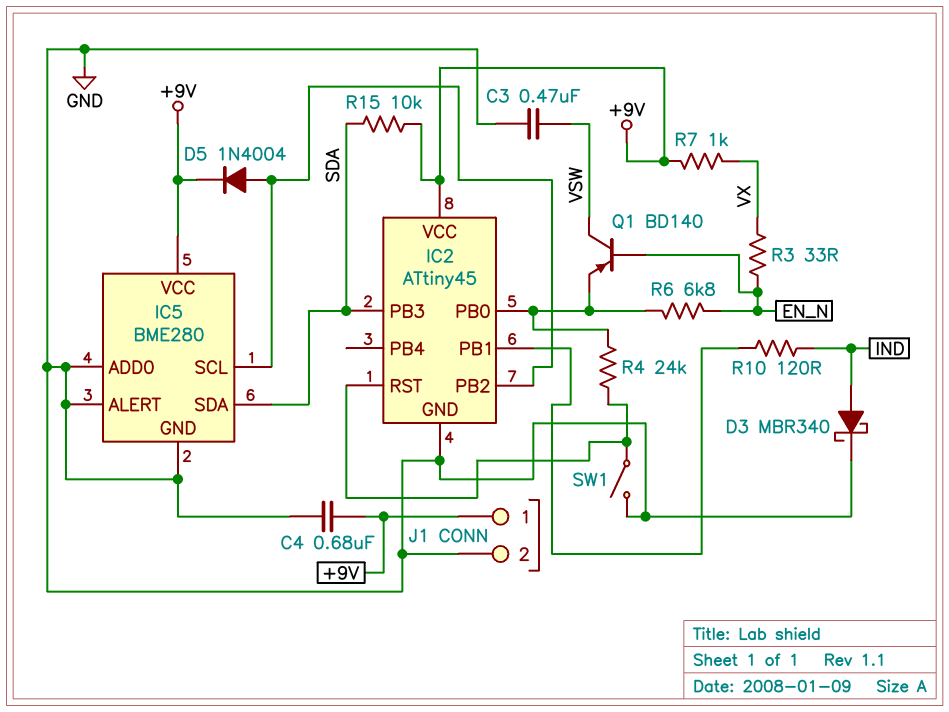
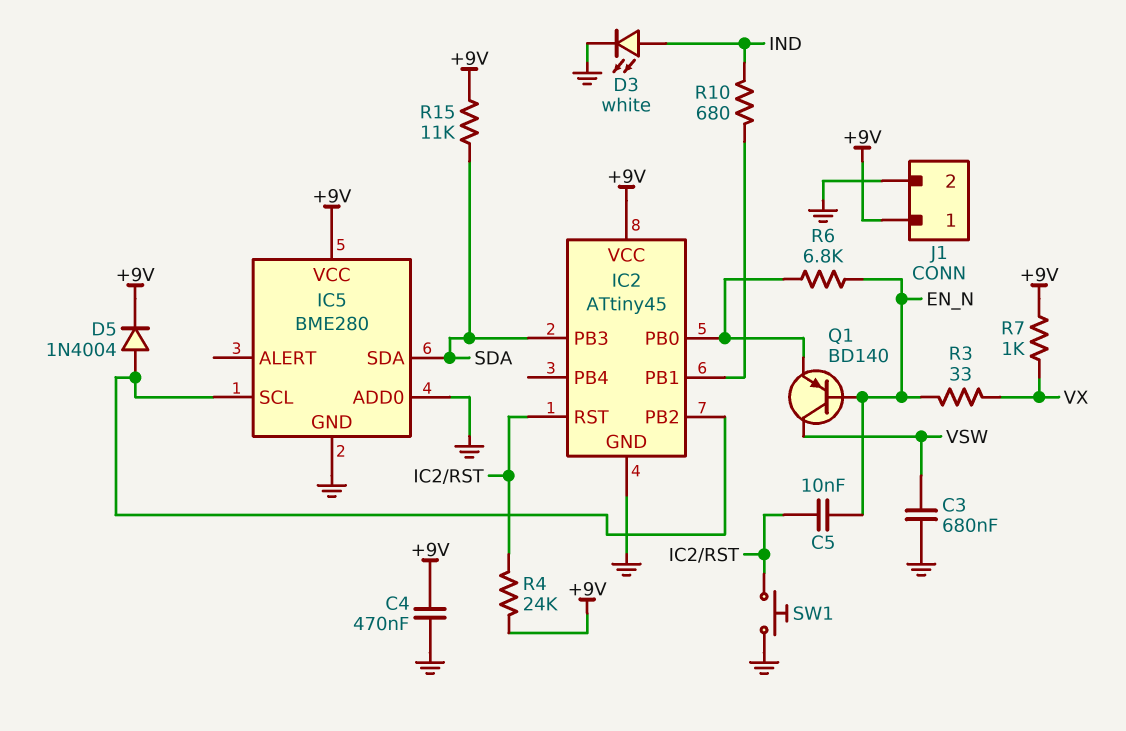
C3: 470nF (GND, VSW) -> 680nF (GND, VSW)
C4: 680nF (+9V, GND) -> 470nF (+9V, GND)
C5: none -> 10nF (EN_N, IC2/RST)
D3: schottky MBR340 (A IND, K GND) -> LED white (A IND, K GND)
IC5 pin ALERT: GND -> none
R4: 24k (IC2/PB0, IC2/RST) -> 24k (+9V, IC2/RST)
R10: 120 (IC2/PB1, IND) -> 680 (IC2/PB1, IND)
R15: 10k (+9V, SDA) -> 11k (+9V, SDA)
SW1: switch (GND, IC2/RST) -> button (GND, IC2/RST)

